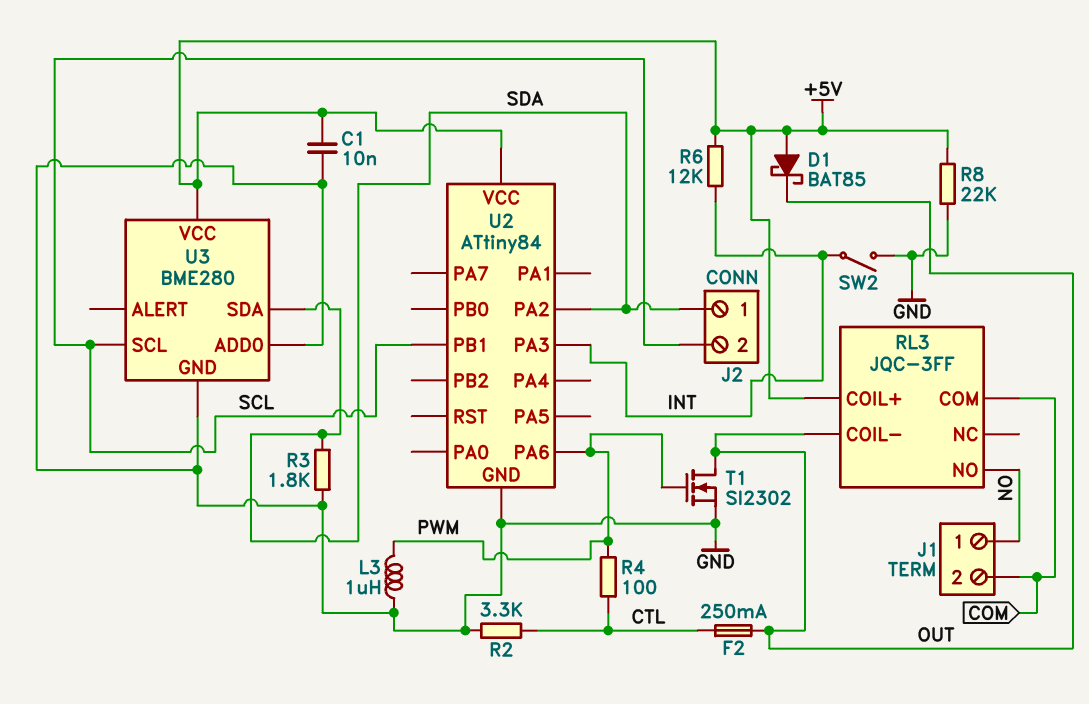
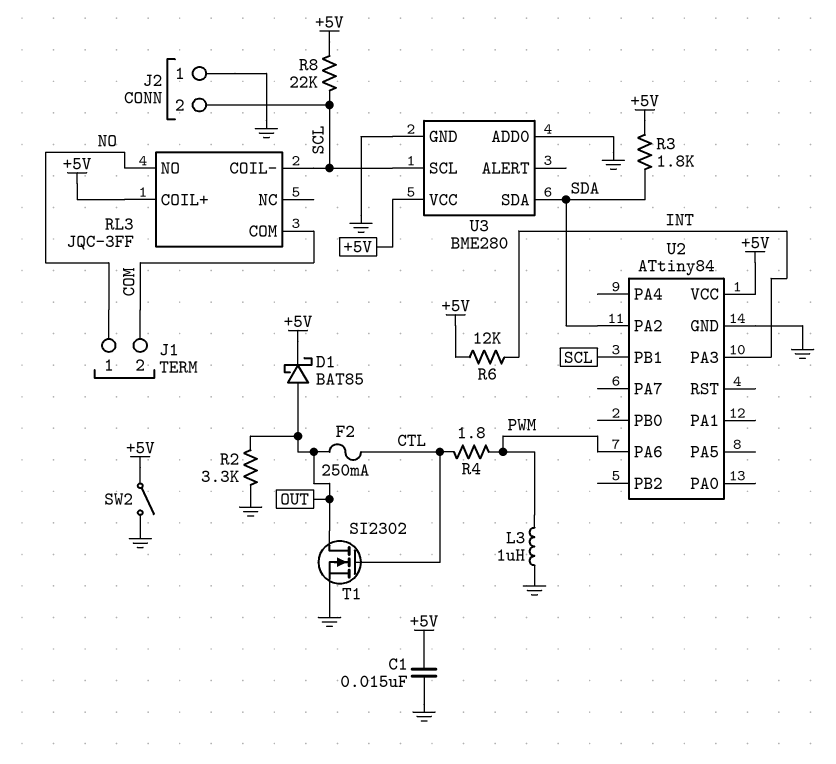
C1: 10nF (+5V, GND) -> 15nF (+5V, GND)
D1: schottky BAT85 (A +5V, K OUT) -> schottky BAT85 (A OUT, K +5V)
J2 pin 1: SDA -> GND
R2: 3.3k (CTL, GND) -> 3.3k (GND, OUT)
R3: 1.8k (GND, SDA) -> 1.8k (+5V, SDA)
R4: 100 (CTL, PWM) -> 1.8 (CTL, PWM)
R8: 22k (+5V, GND) -> 22k (+5V, SCL)
RL3 pin COIL-: OUT -> SCL
SW2: switch (GND, INT) -> switch (+5V, GND)
T1: NMOS SI2302 (G PWM, D OUT, S GND) -> NMOS SI2302 (G CTL, D OUT, S GND)

